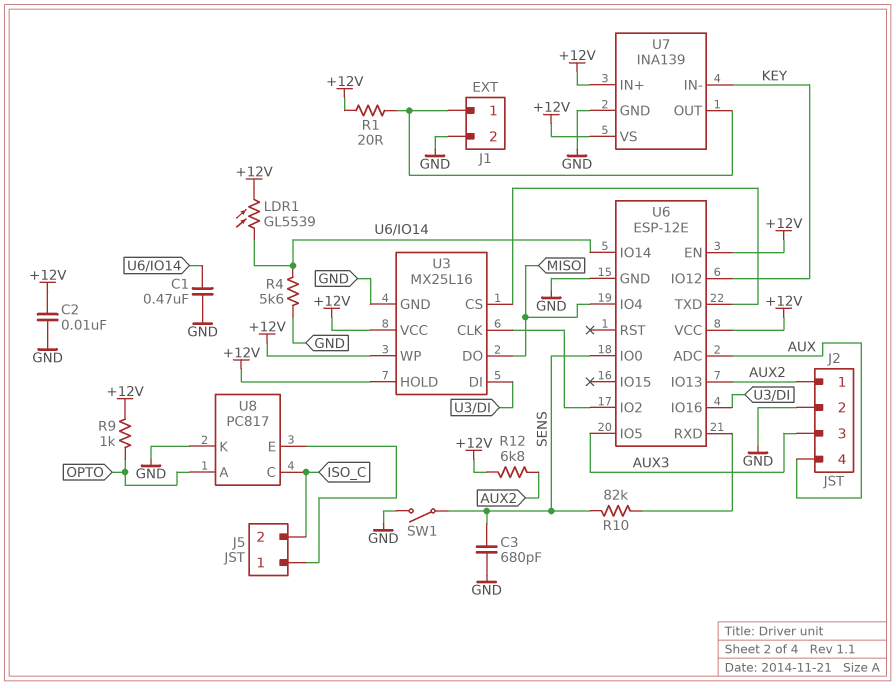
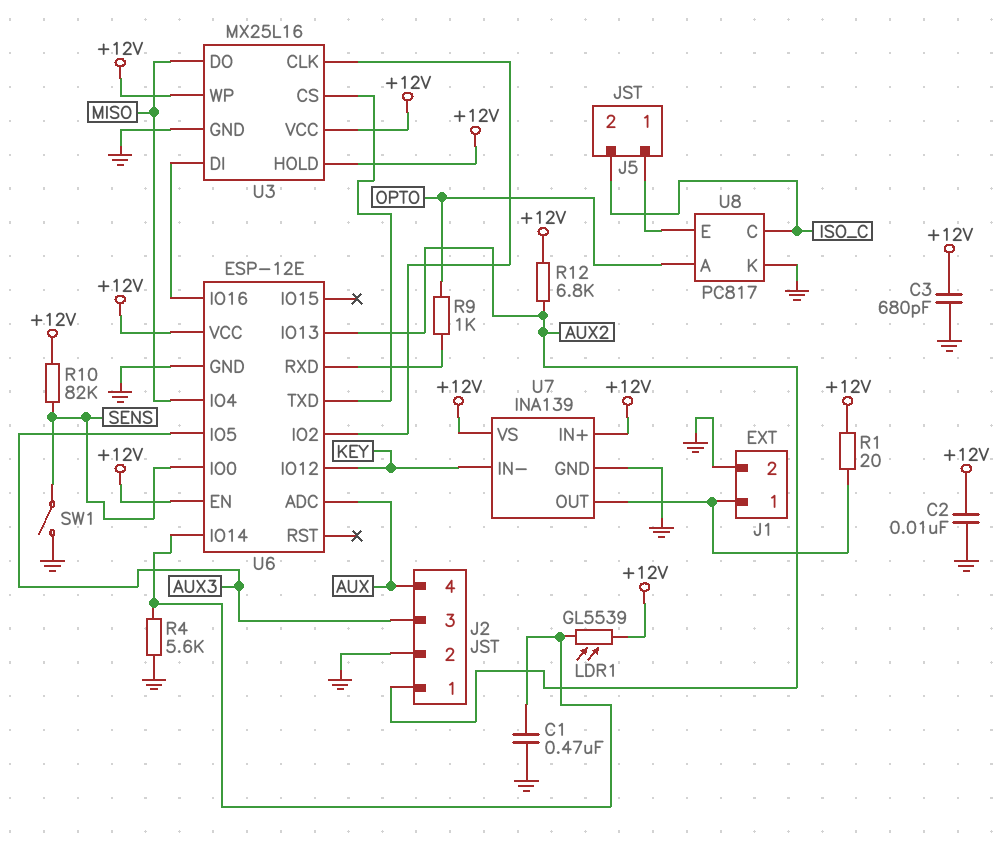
C3: 680pF (GND, SENS) -> 680pF (+12V, GND)
R9: 1k (+12V, OPTO) -> 1k (OPTO, U6/RXD)
R10: 82k (SENS, U6/RXD) -> 82k (+12V, SENS)

